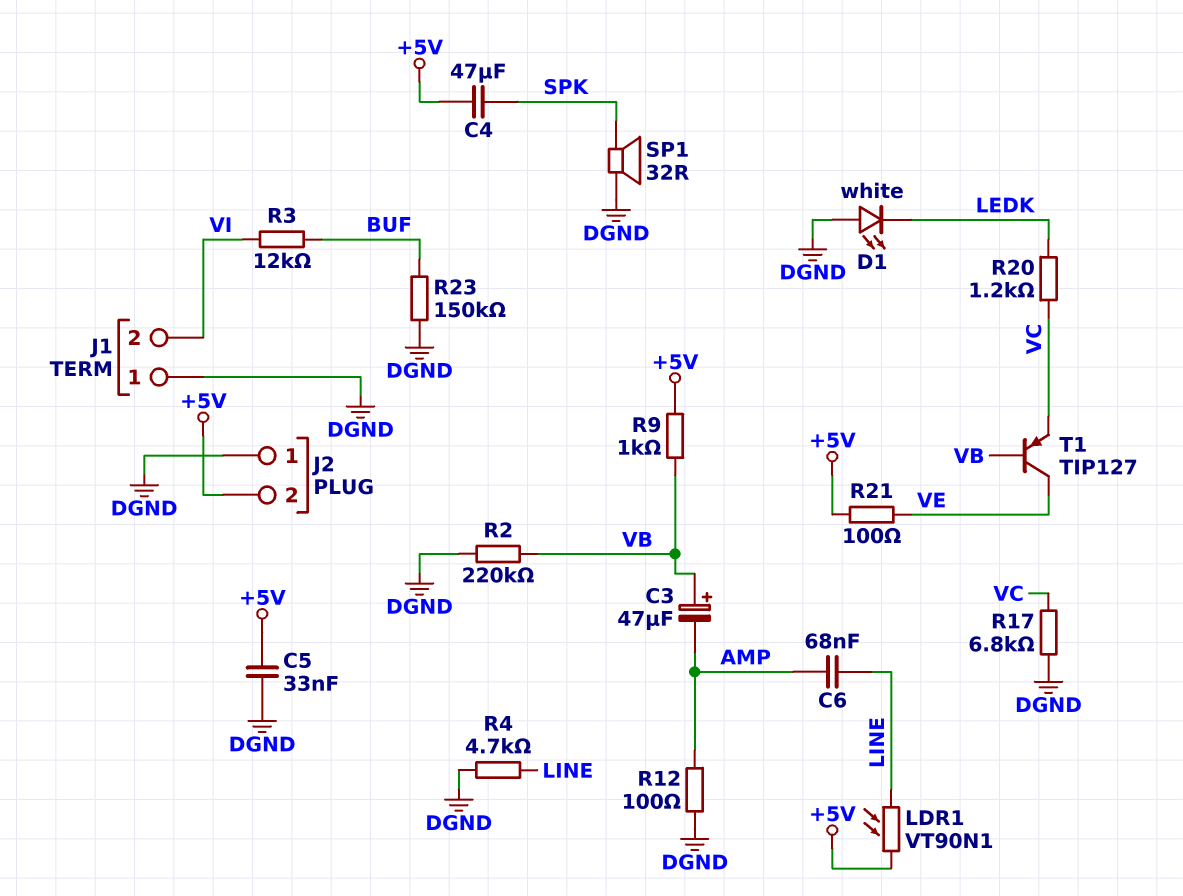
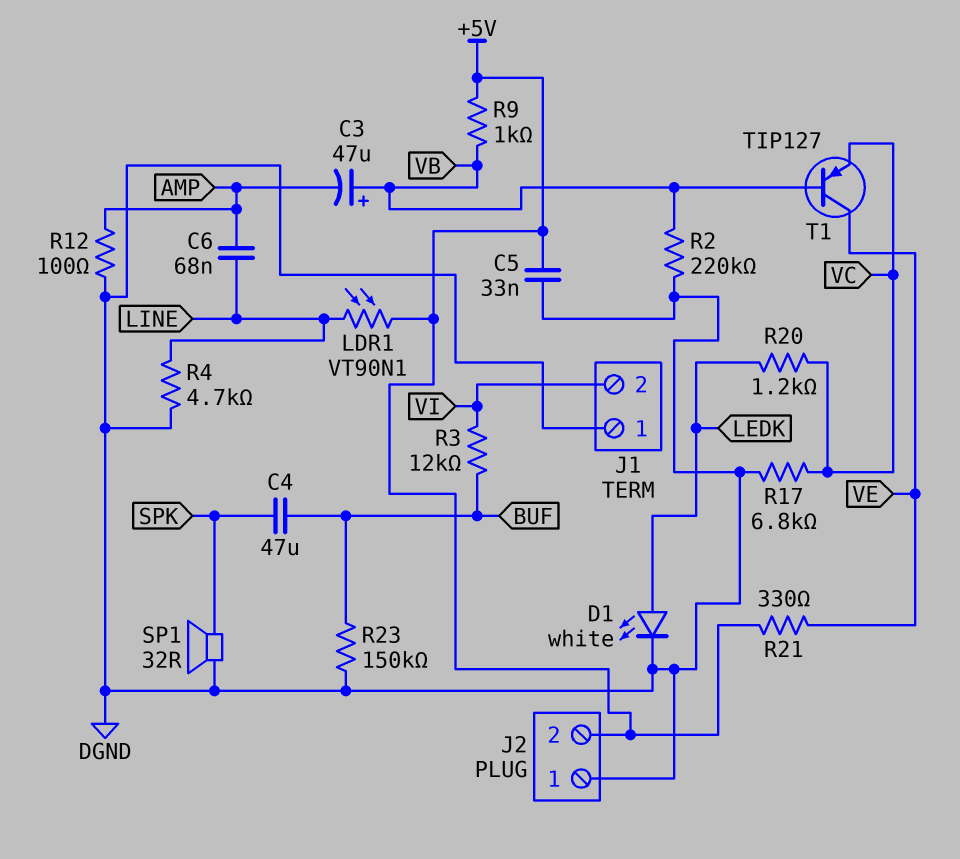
C4: 47uF (+5V, SPK) -> 47uF (BUF, SPK)
D1: LED white (A DGND, K LEDK) -> LED white (A LEDK, K DGND)
R21: 100 (+5V, VE) -> 330 (+5V, VE)

